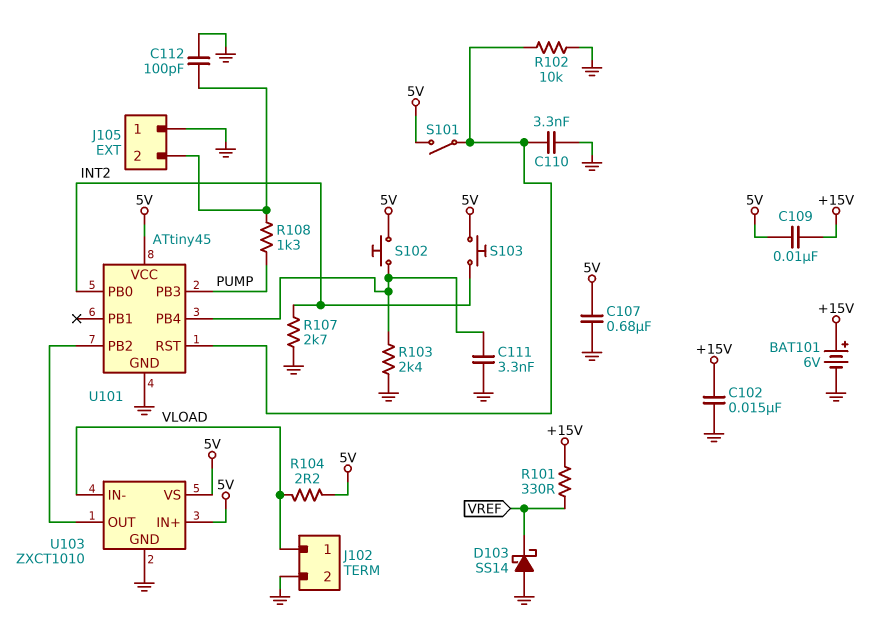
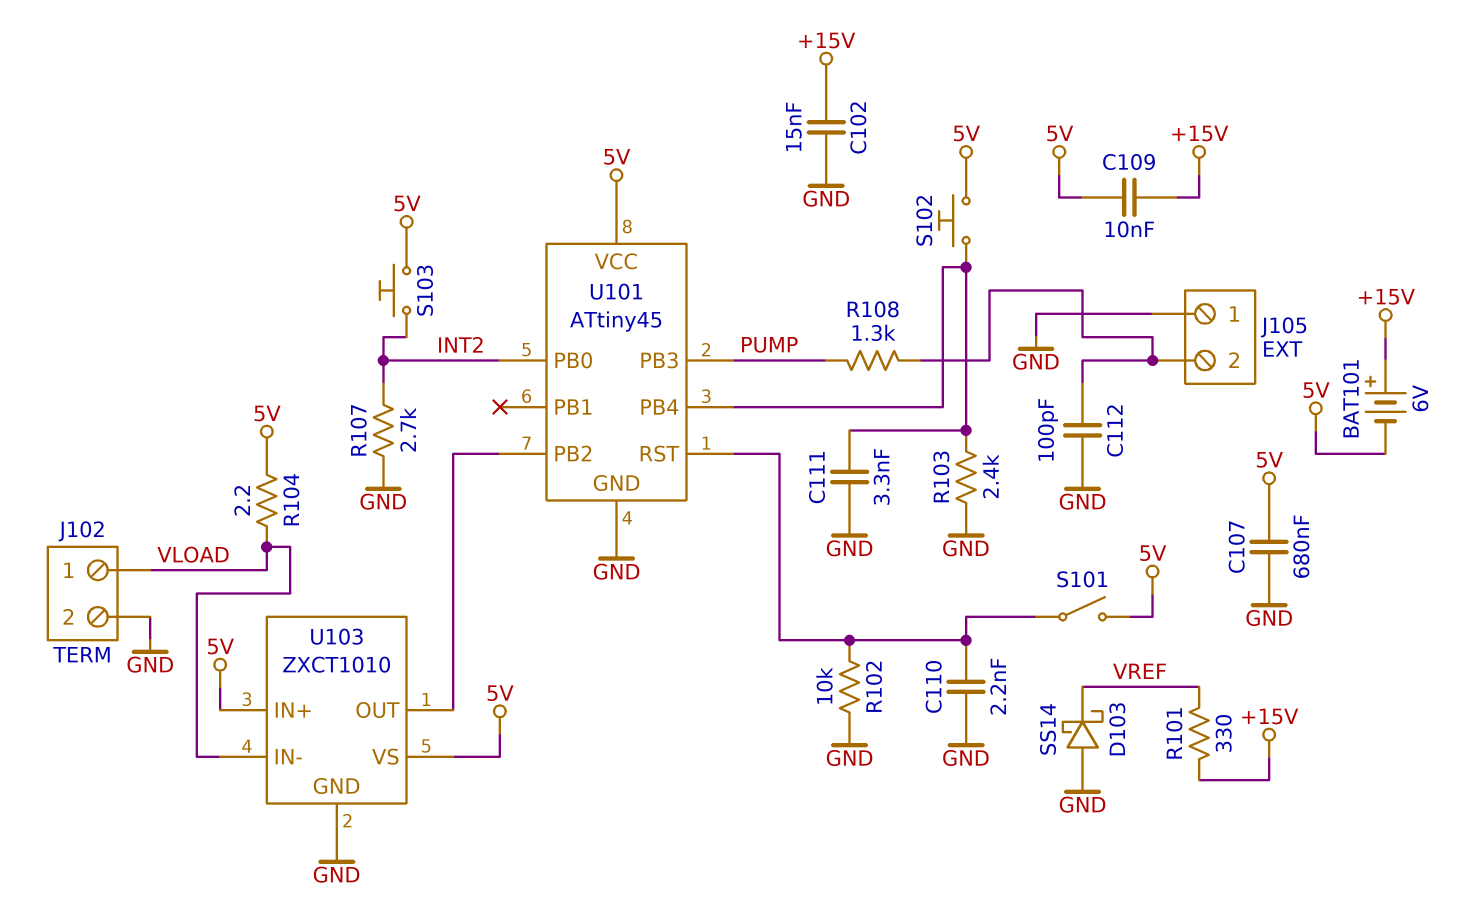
BAT101: 6V (plus +15V, minus GND) -> 6V (plus +15V, minus 5V)
C110: 3.3nF (GND, U101/RST) -> 2.2nF (GND, U101/RST)

